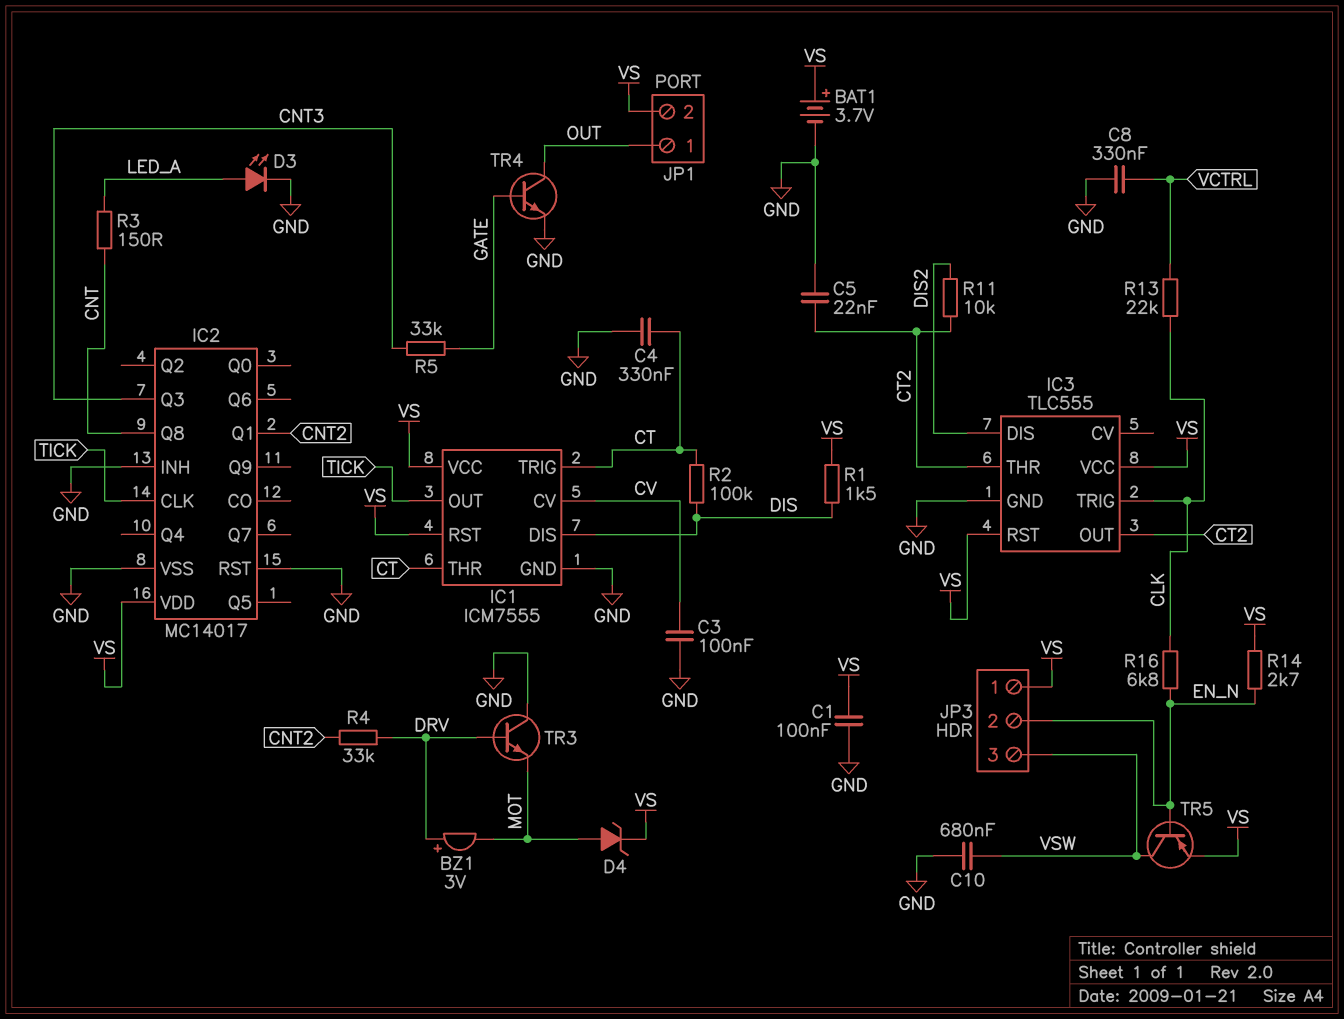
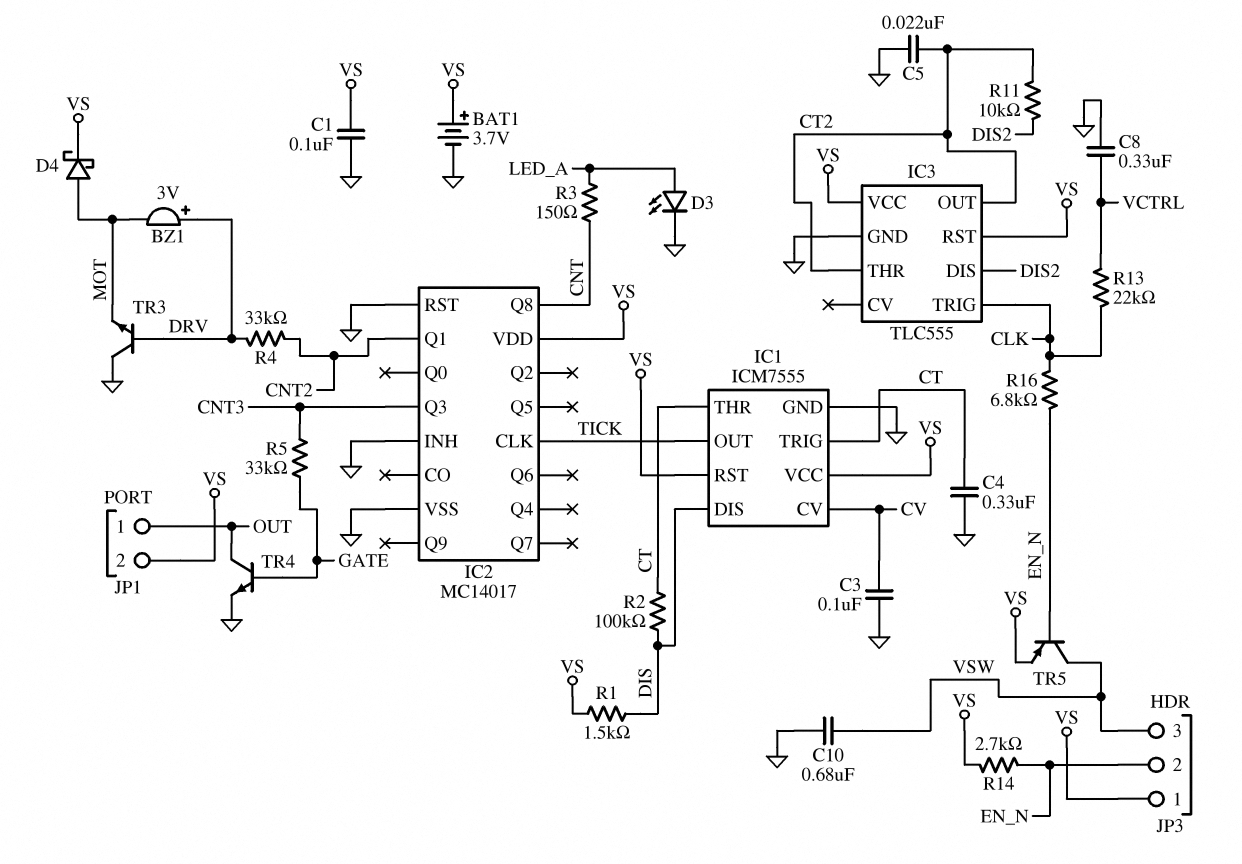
D4: zener (A MOT, K VS) -> schottky (A MOT, K VS)

